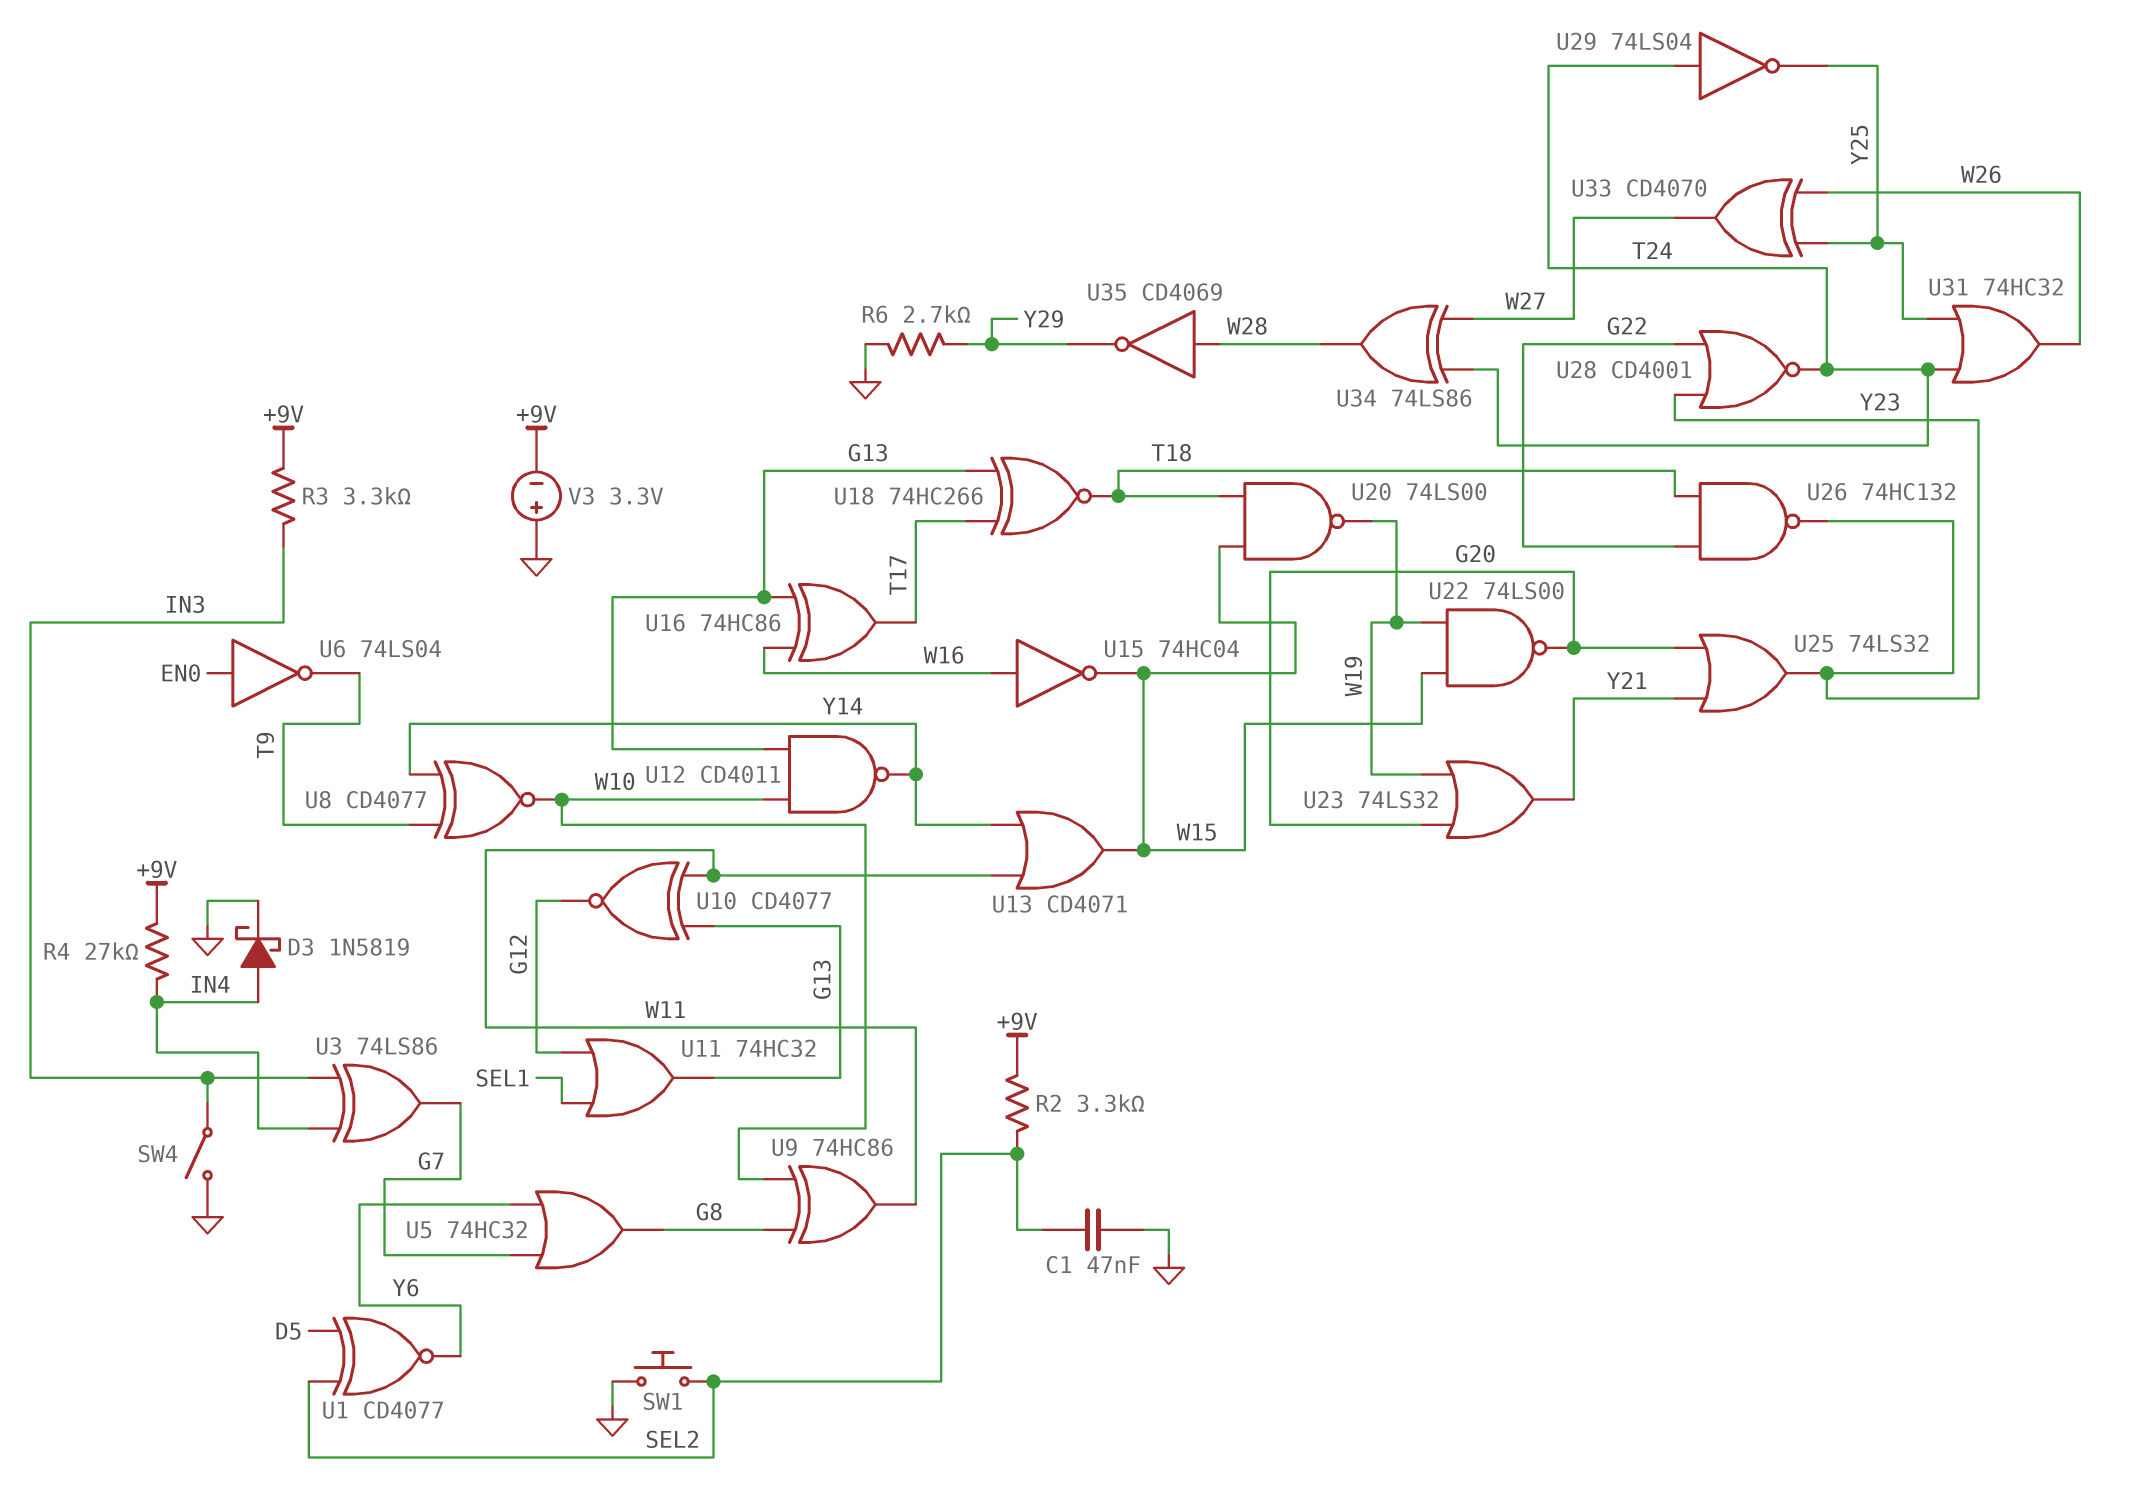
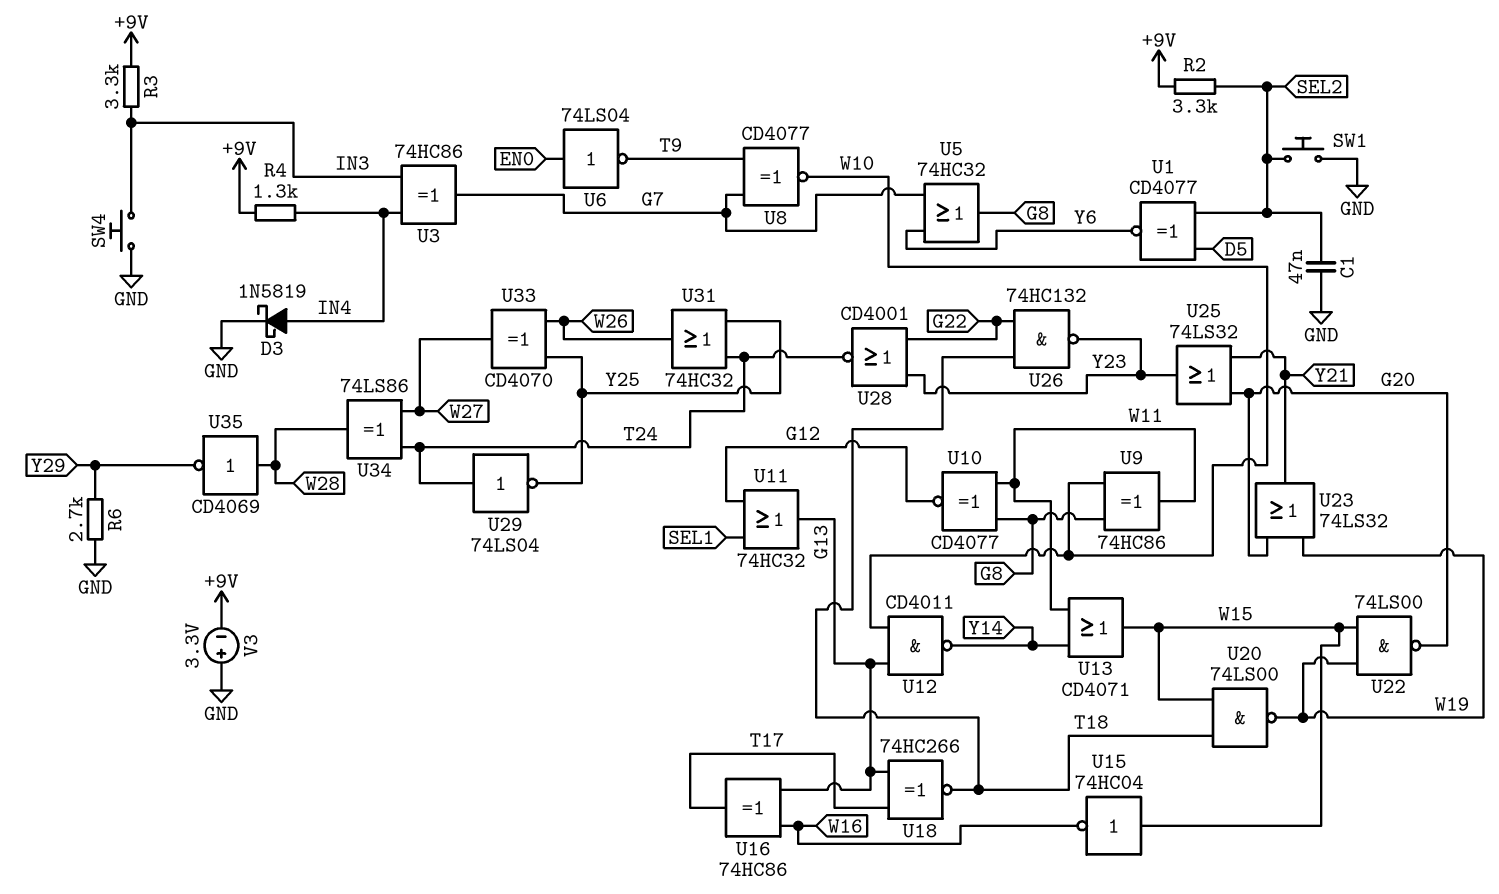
R4: 27k (+9V, IN4) -> 1.3k (+9V, IN4)
SW4: switch (GND, IN3) -> button (GND, IN3)
U3: XOR 74LS86 (in IN3, in IN4, out G7) -> XOR 74HC86 (in IN3, in IN4, out G7)
U8: XNOR CD4077 (in T9, in Y14, out W10) -> XNOR CD4077 (in G7, in T9, out W10)
U10: XNOR CD4077 (in G13, in W11, out G12) -> XNOR CD4077 (in G8, in W11, out G12)
U15: NOT 74HC04 (in W16, out W15) -> NOT 74HC04 (in W15, out W16)

